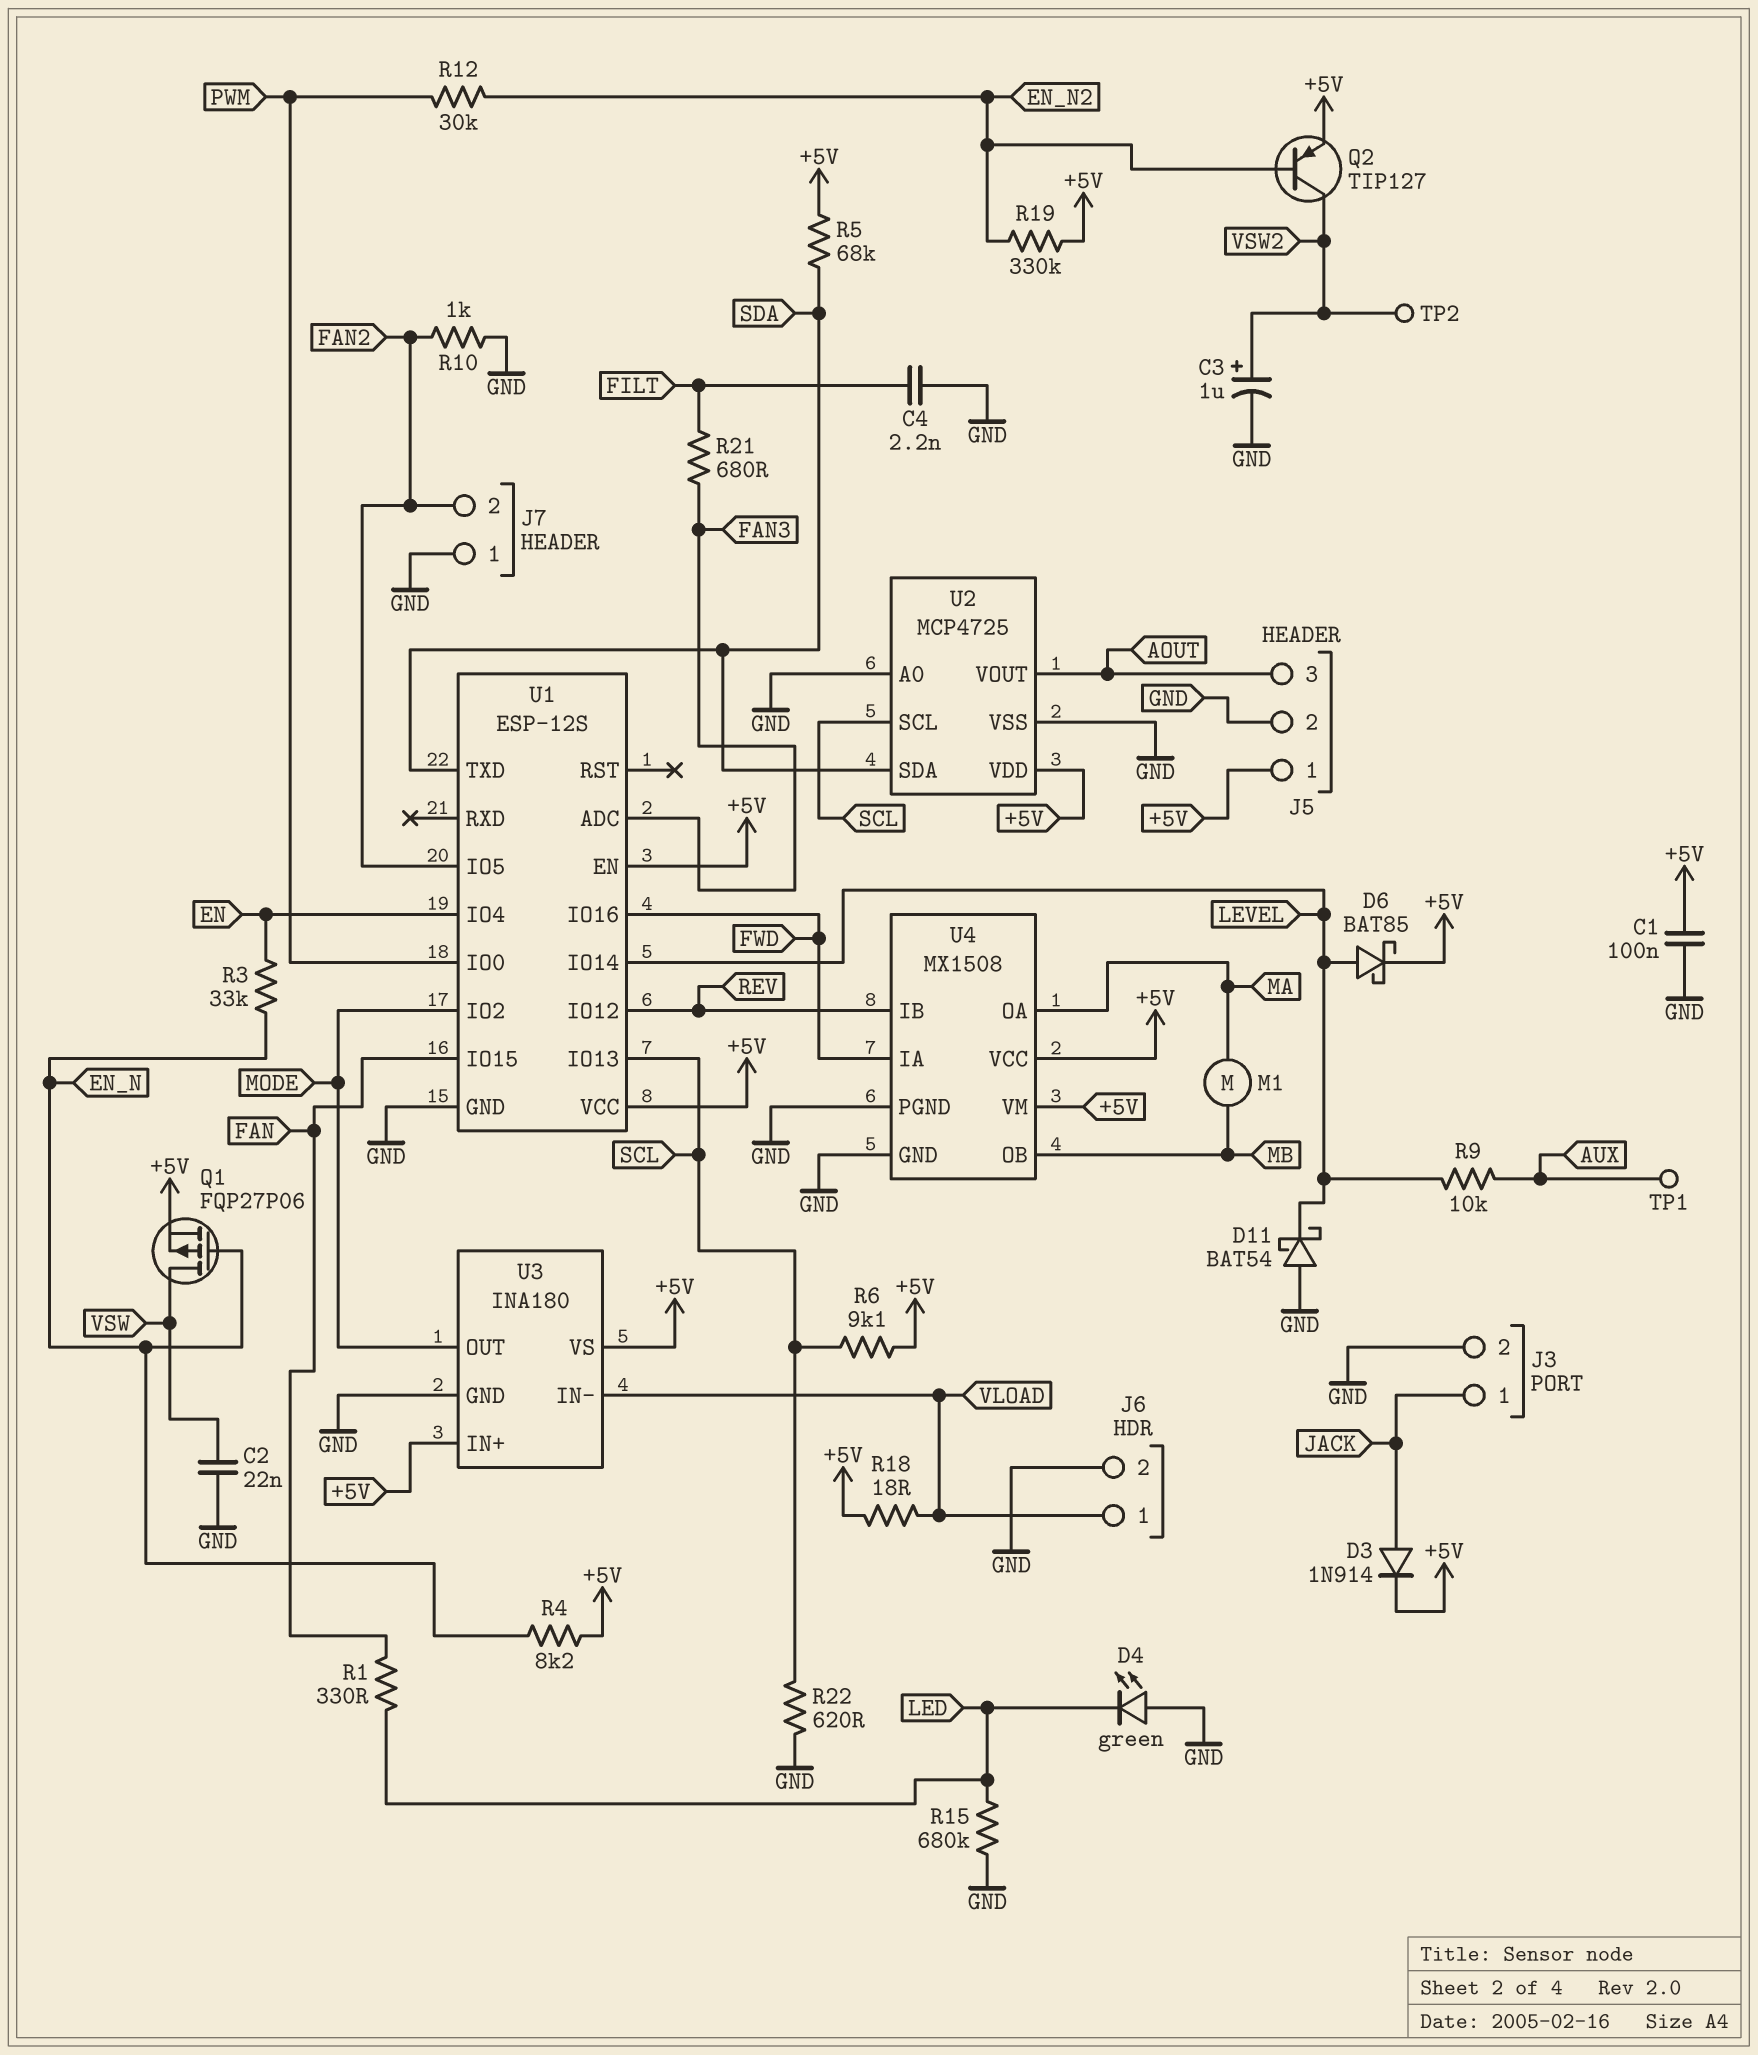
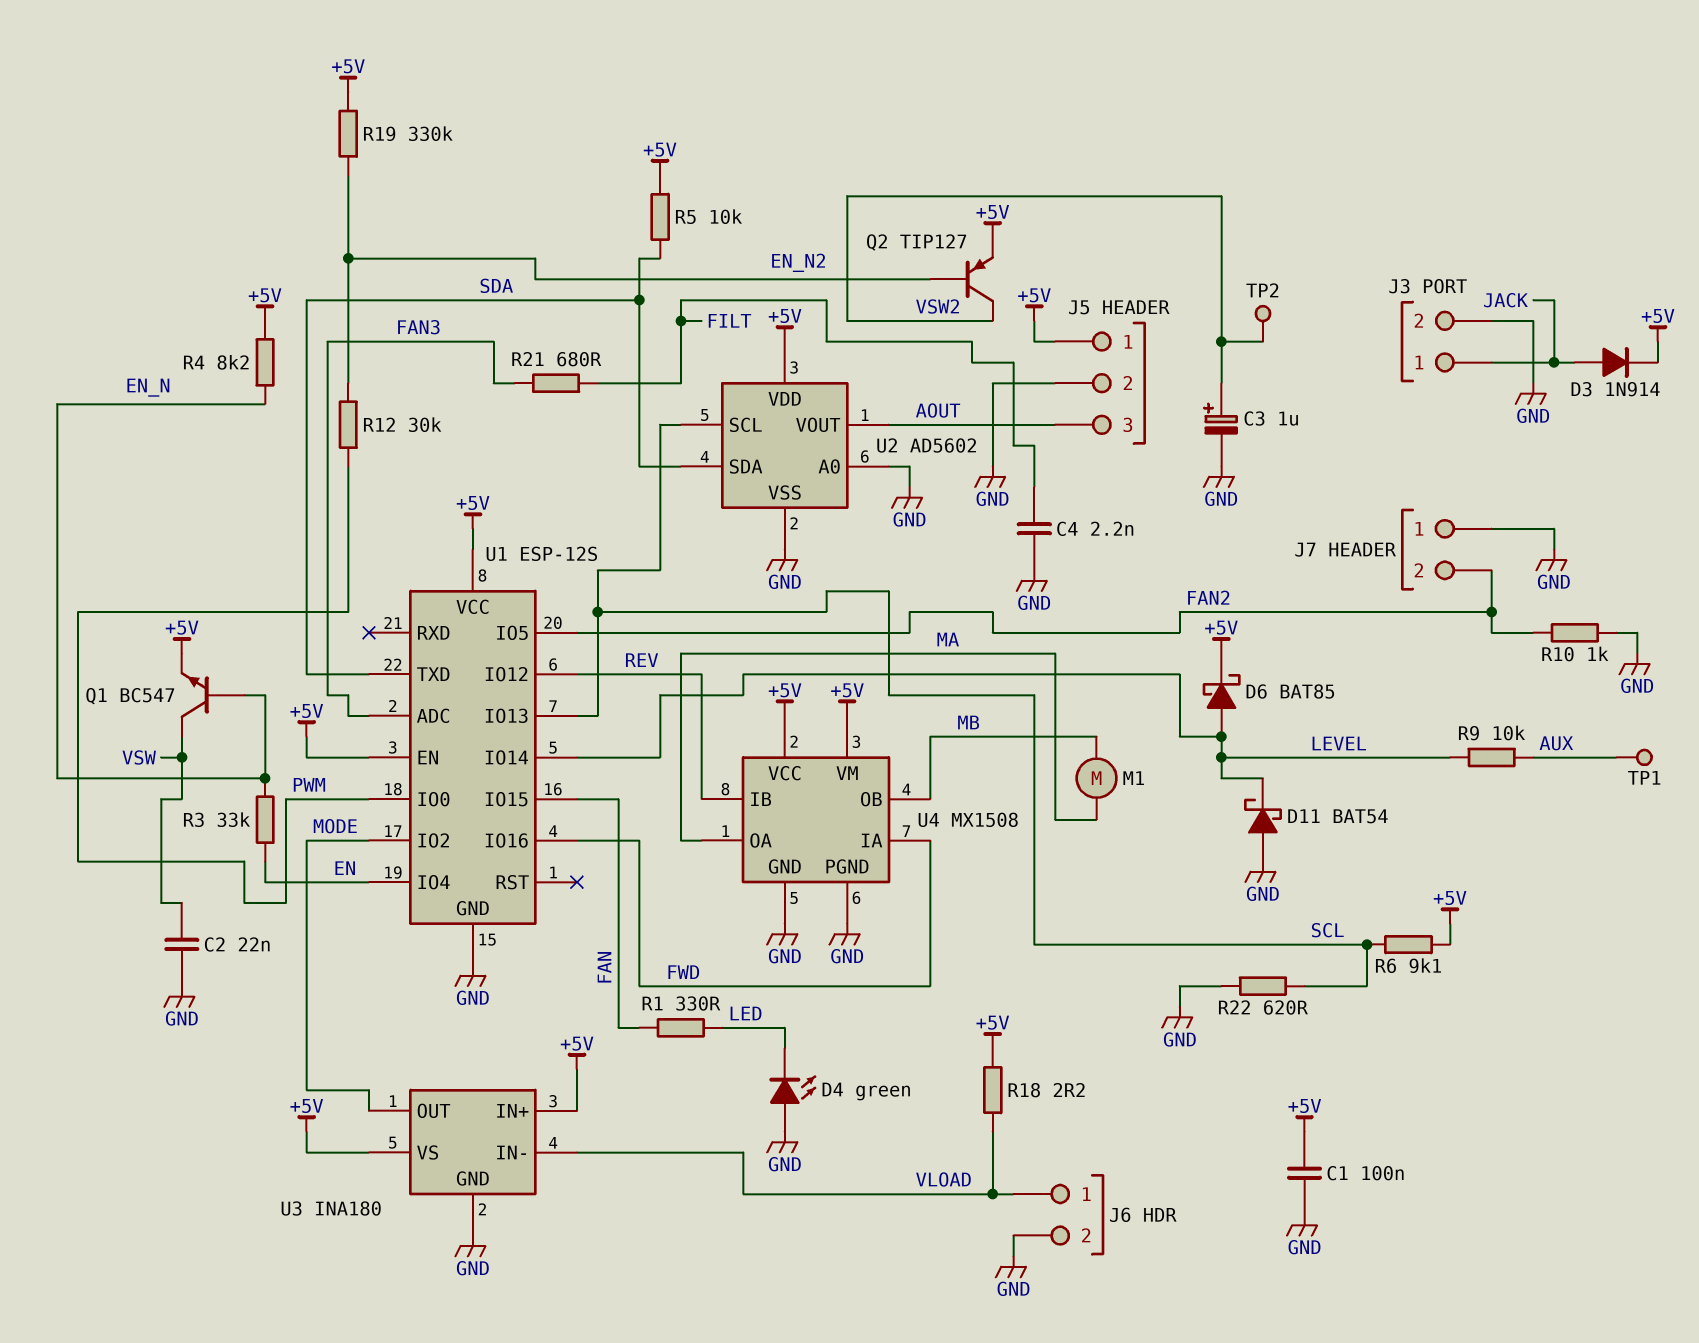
Q1: PMOS FQP27P06 (G EN_N, D VSW, S +5V) -> NPN BC547 (B EN_N, C VSW, E +5V)
R5: 68k (+5V, SDA) -> 10k (+5V, SDA)
R15: 680k (GND, LED) -> none
R18: 18 (+5V, VLOAD) -> 2.2 (+5V, VLOAD)
U2: MCP4725 -> AD5602

